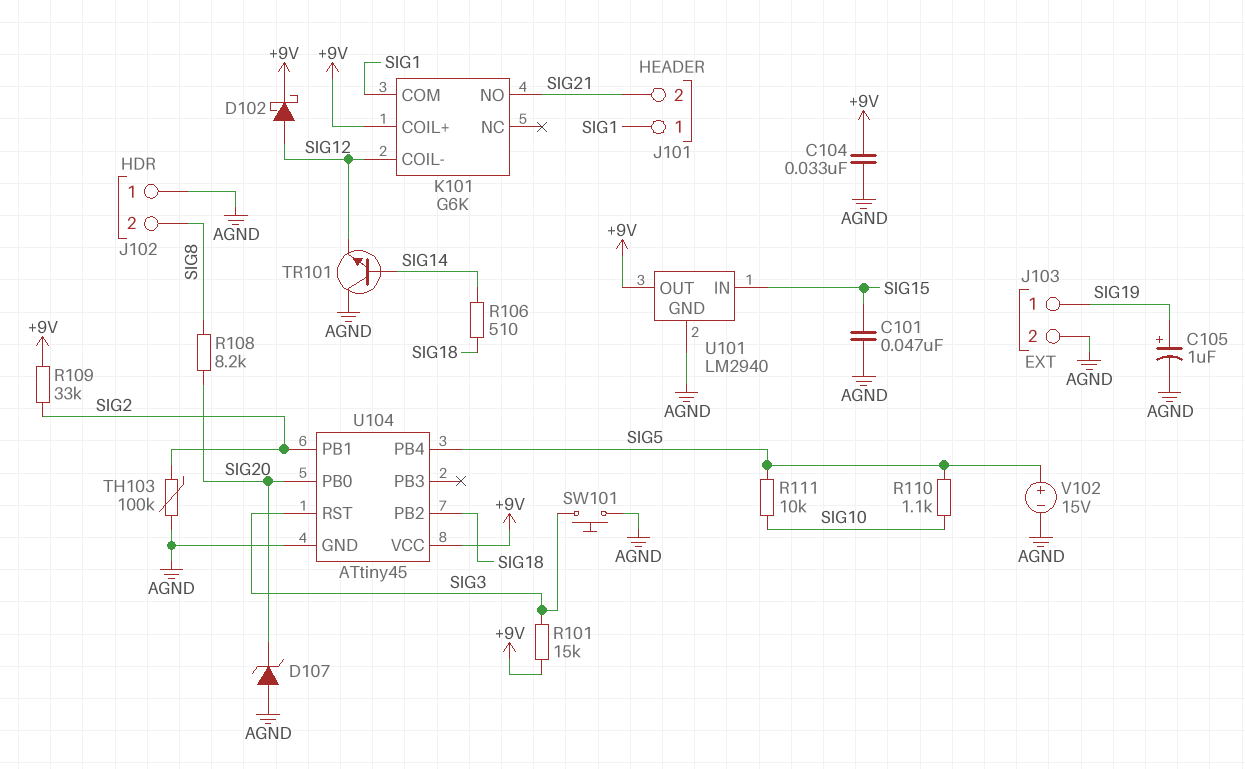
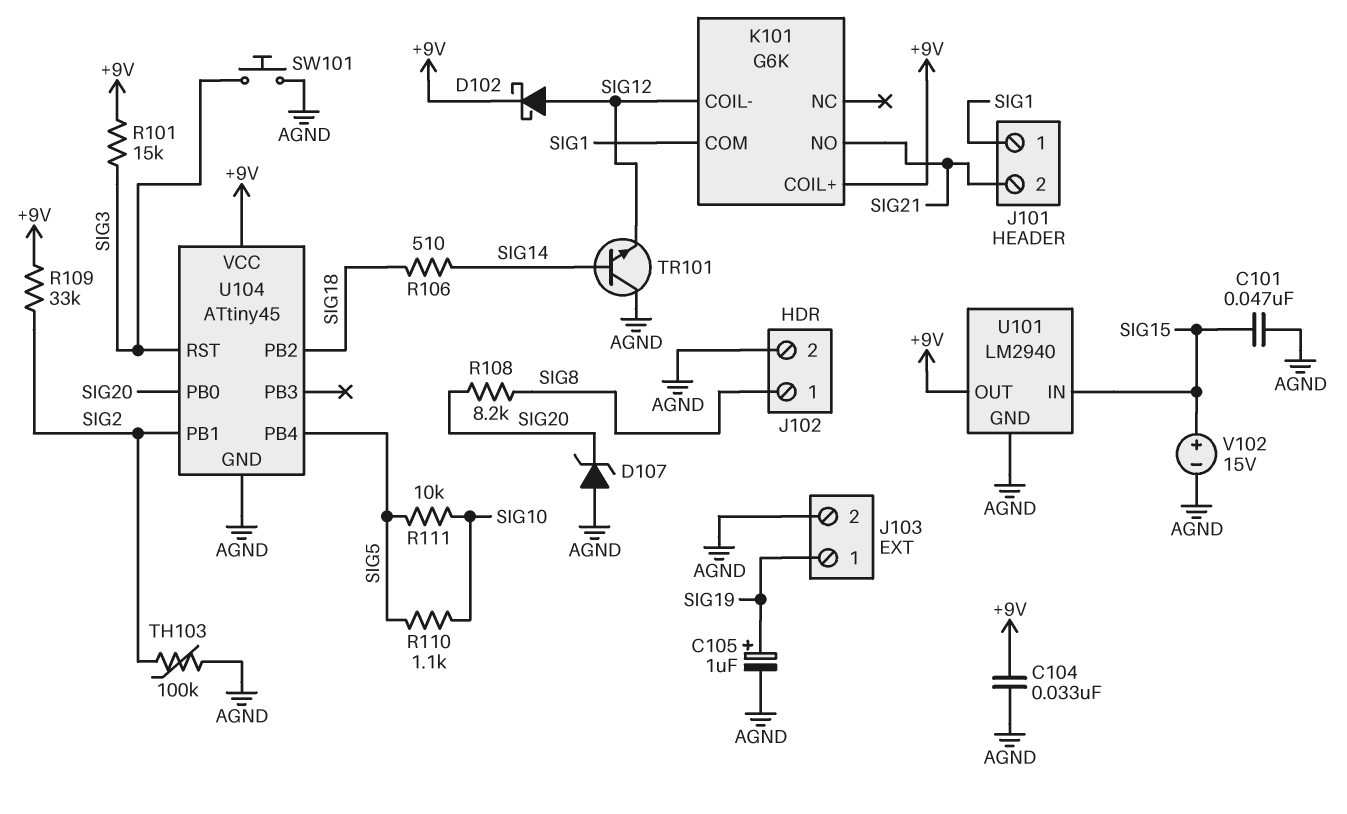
J102 pin 1: AGND -> SIG8
J102 pin 2: SIG8 -> AGND
V102: 15V (plus SIG5, minus AGND) -> 15V (plus SIG15, minus AGND)

